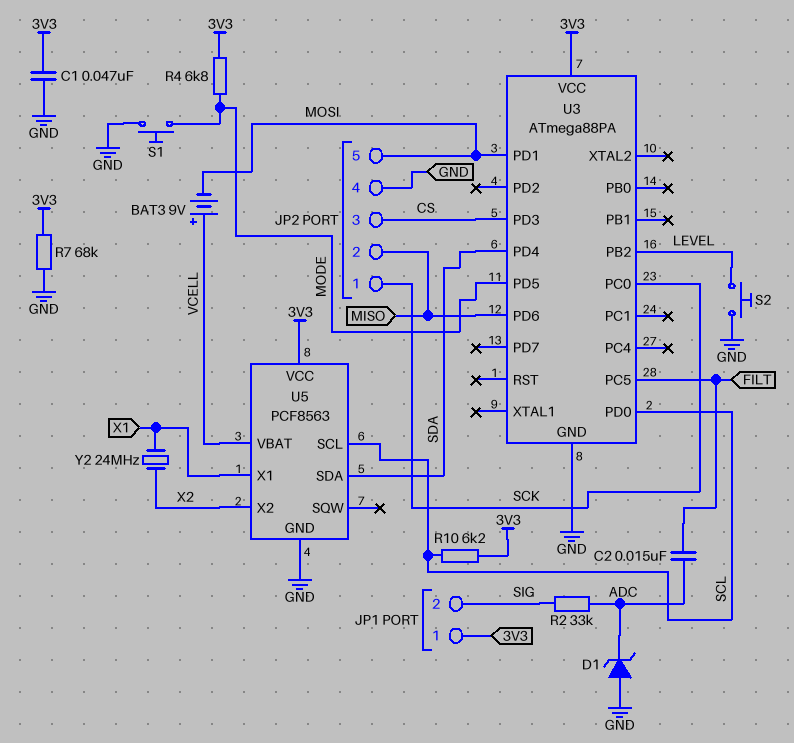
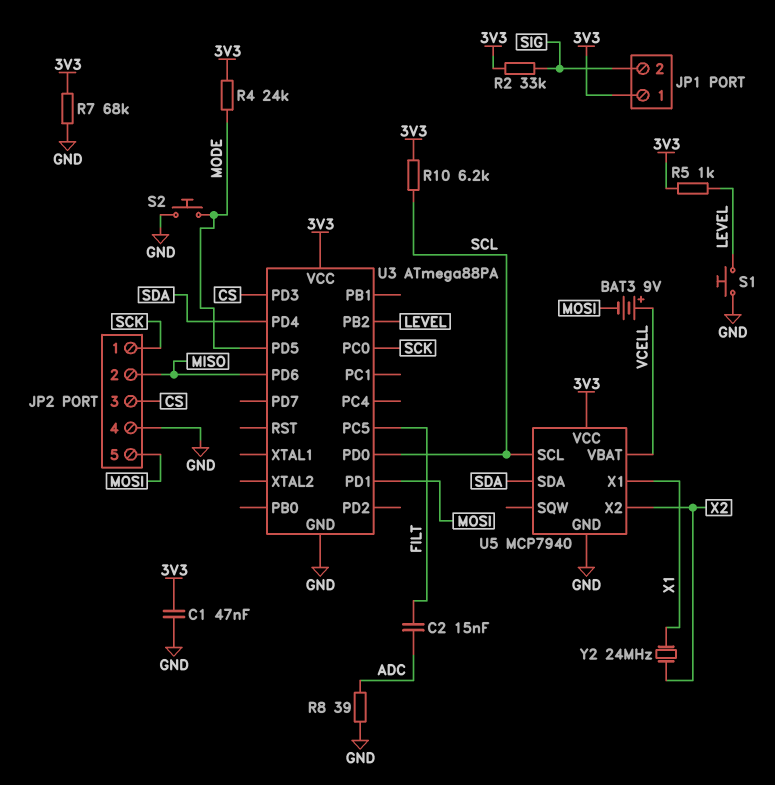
D1: zener (A GND, K ADC) -> none
R2: 33k (ADC, SIG) -> 33k (3V3, SIG)
R4: 6.8k (3V3, MODE) -> 24k (3V3, MODE)
R5: none -> 1k (3V3, LEVEL)
R8: none -> 39 (ADC, GND)
S1: button (GND, MODE) -> button (GND, LEVEL)
S2: button (GND, LEVEL) -> button (GND, MODE)
U5: PCF8563 -> MCP7940

